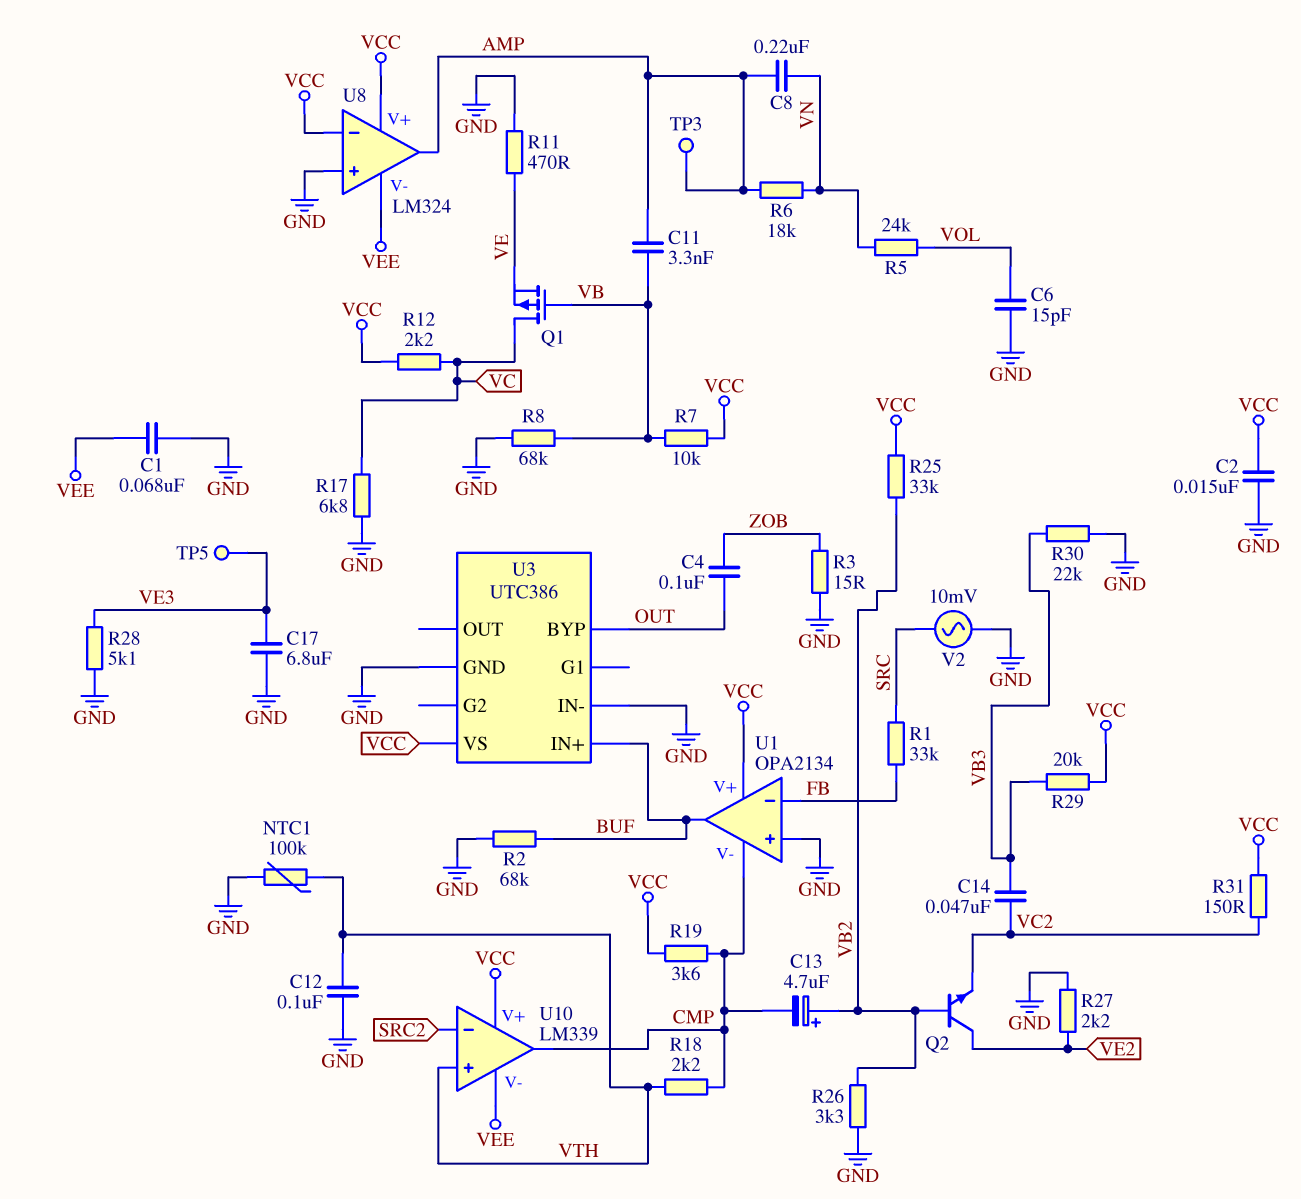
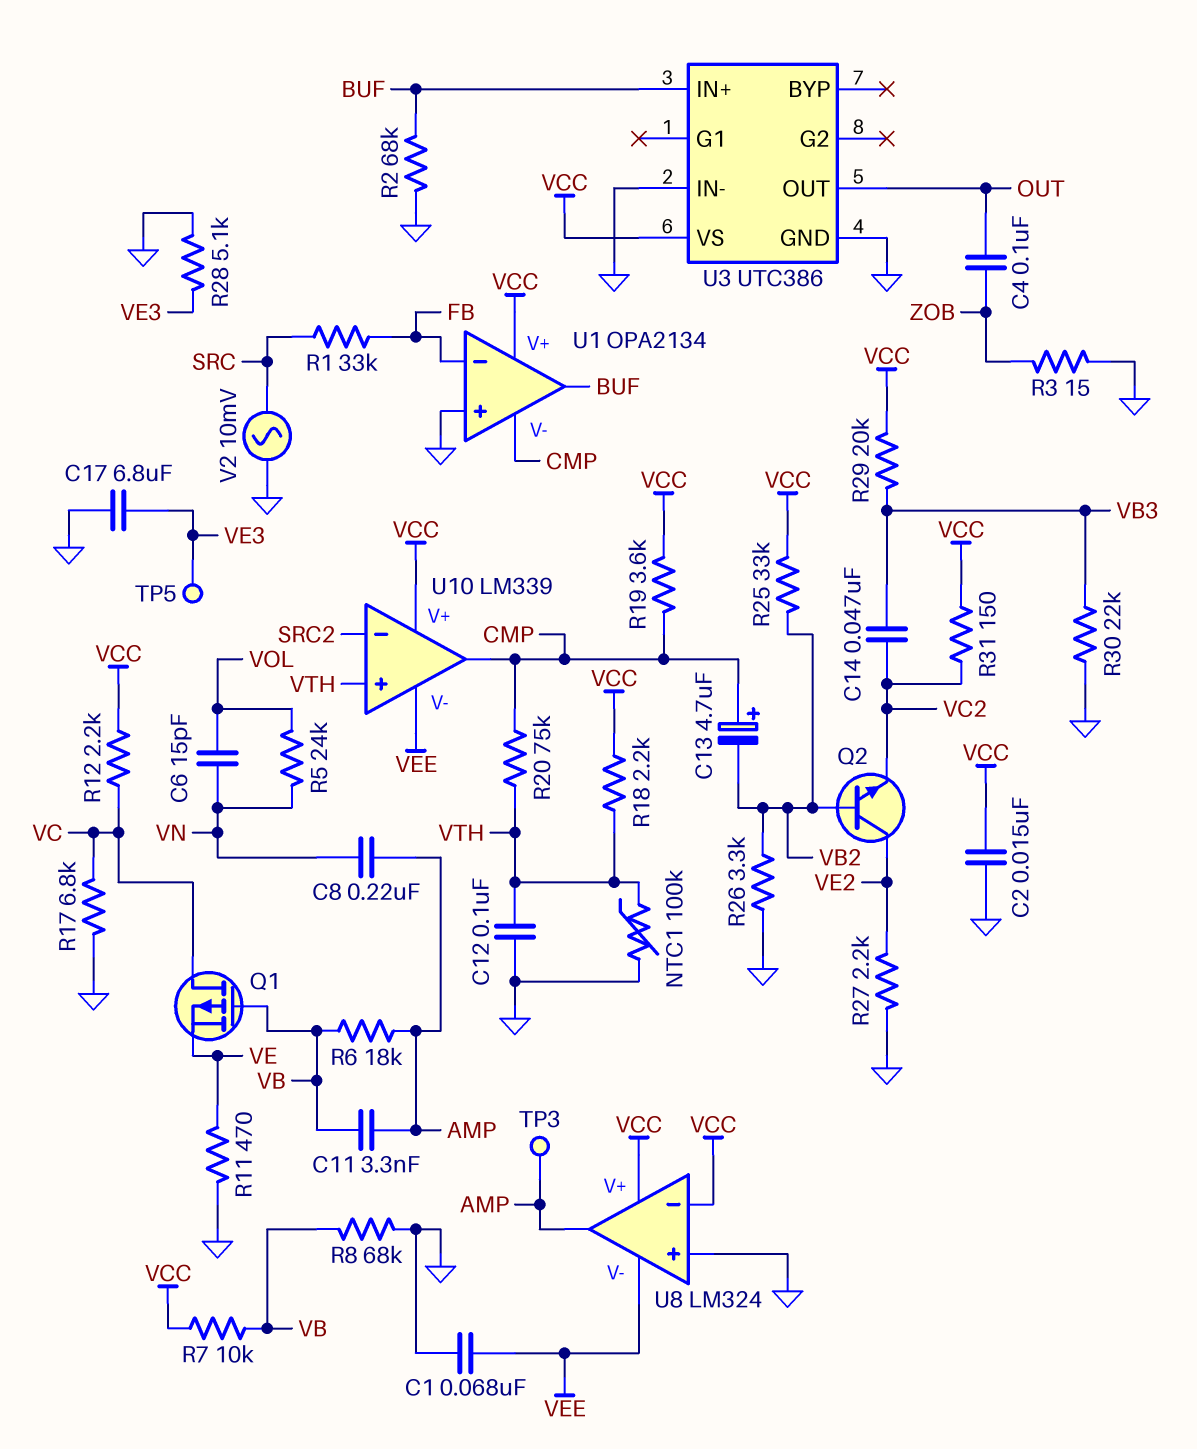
C6: 15pF (GND, VOL) -> 15pF (VN, VOL)
C13: 4.7uF (plus VB2, minus CMP) -> 4.7uF (plus CMP, minus VB2)
R6: 18k (AMP, VN) -> 18k (AMP, VB)
R18: 2.2k (CMP, VTH) -> 2.2k (VCC, VTH)
R20: none -> 75k (CMP, VTH)
U3 pin BYP: OUT -> none
U3 pin OUT: none -> OUT

